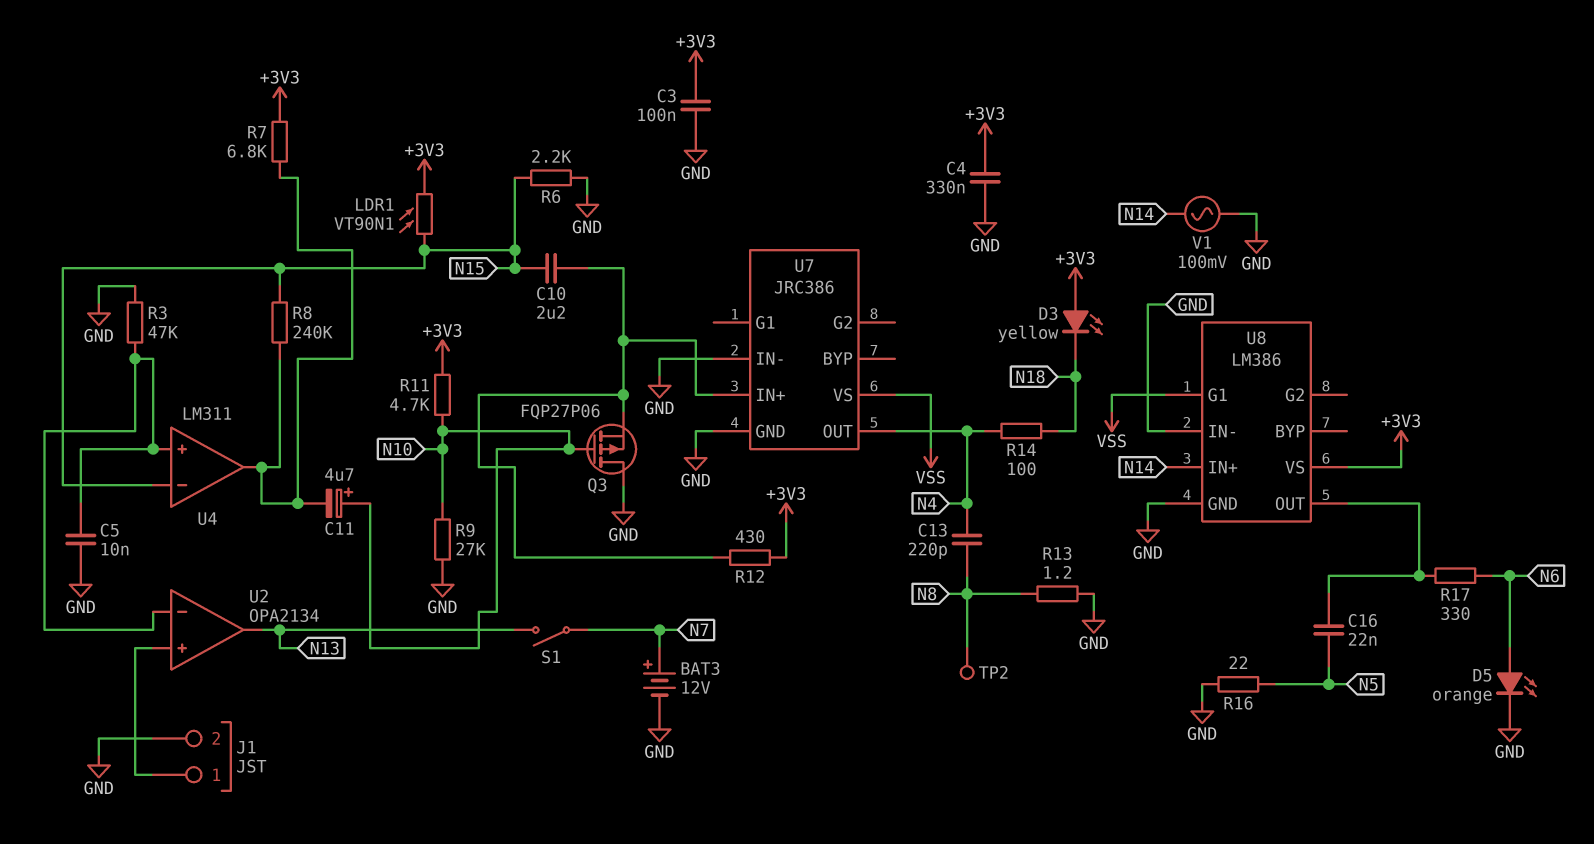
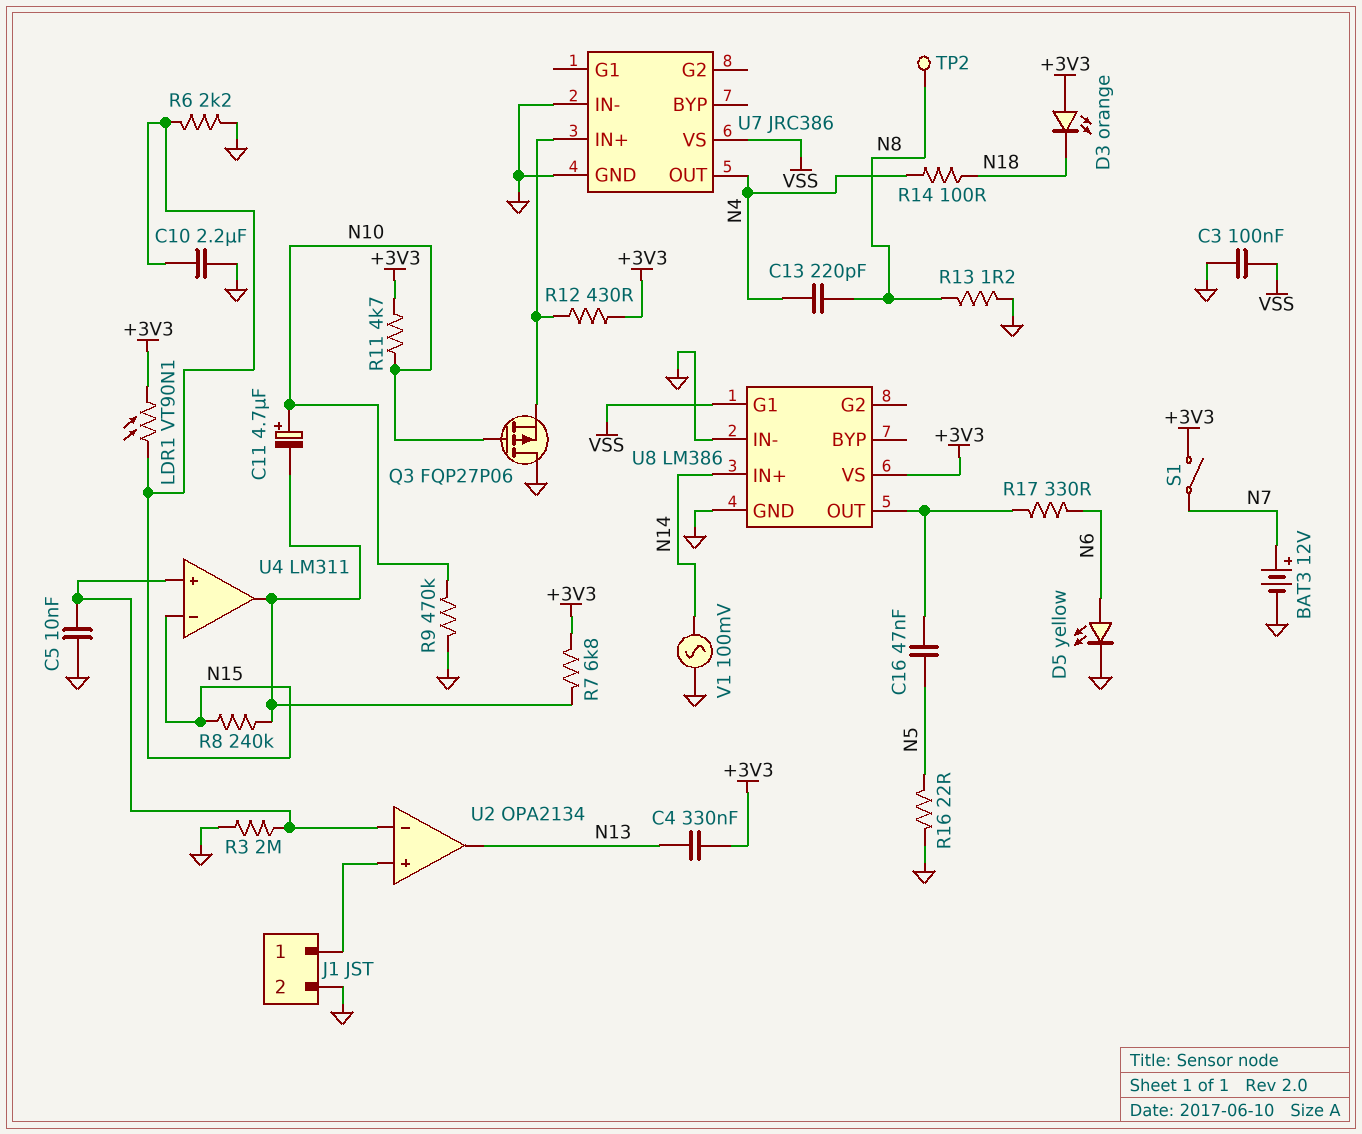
C3: 100nF (+3V3, GND) -> 100nF (GND, VSS)
C4: 330nF (+3V3, GND) -> 330nF (+3V3, N13)
C10: 2.2uF (N15, U7/IN+) -> 2.2uF (GND, N15)
C16: 22nF (N5, U8/OUT) -> 47nF (N5, U8/OUT)
D3: LED yellow (A +3V3, K N18) -> LED orange (A +3V3, K N18)
D5: LED orange (A N6, K GND) -> LED yellow (A N6, K GND)
R3: 47k (GND, U2/in-) -> 2M (GND, U2/in-)
R9: 27k (GND, N10) -> 470k (GND, N10)
S1: switch (N7, N13) -> switch (+3V3, N7)

